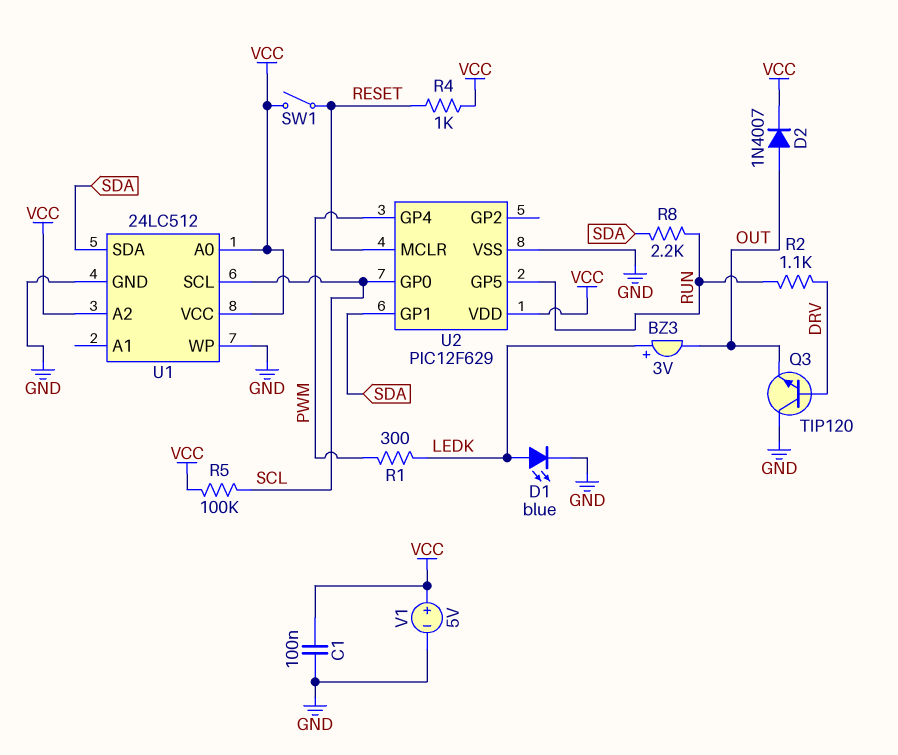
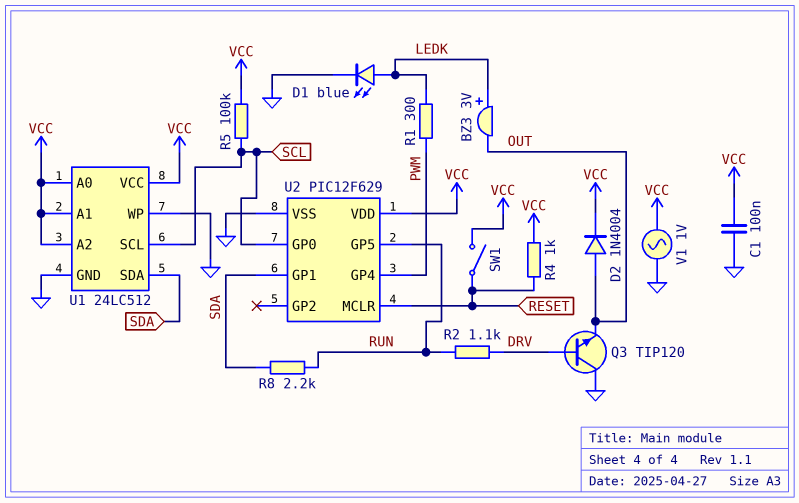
D2: diode 1N4007 (A OUT, K VCC) -> diode 1N4004 (A OUT, K VCC)
U1 pin A1: none -> VCC
V1: 5V (plus VCC, minus GND) -> AC 1V (GND, VCC)

